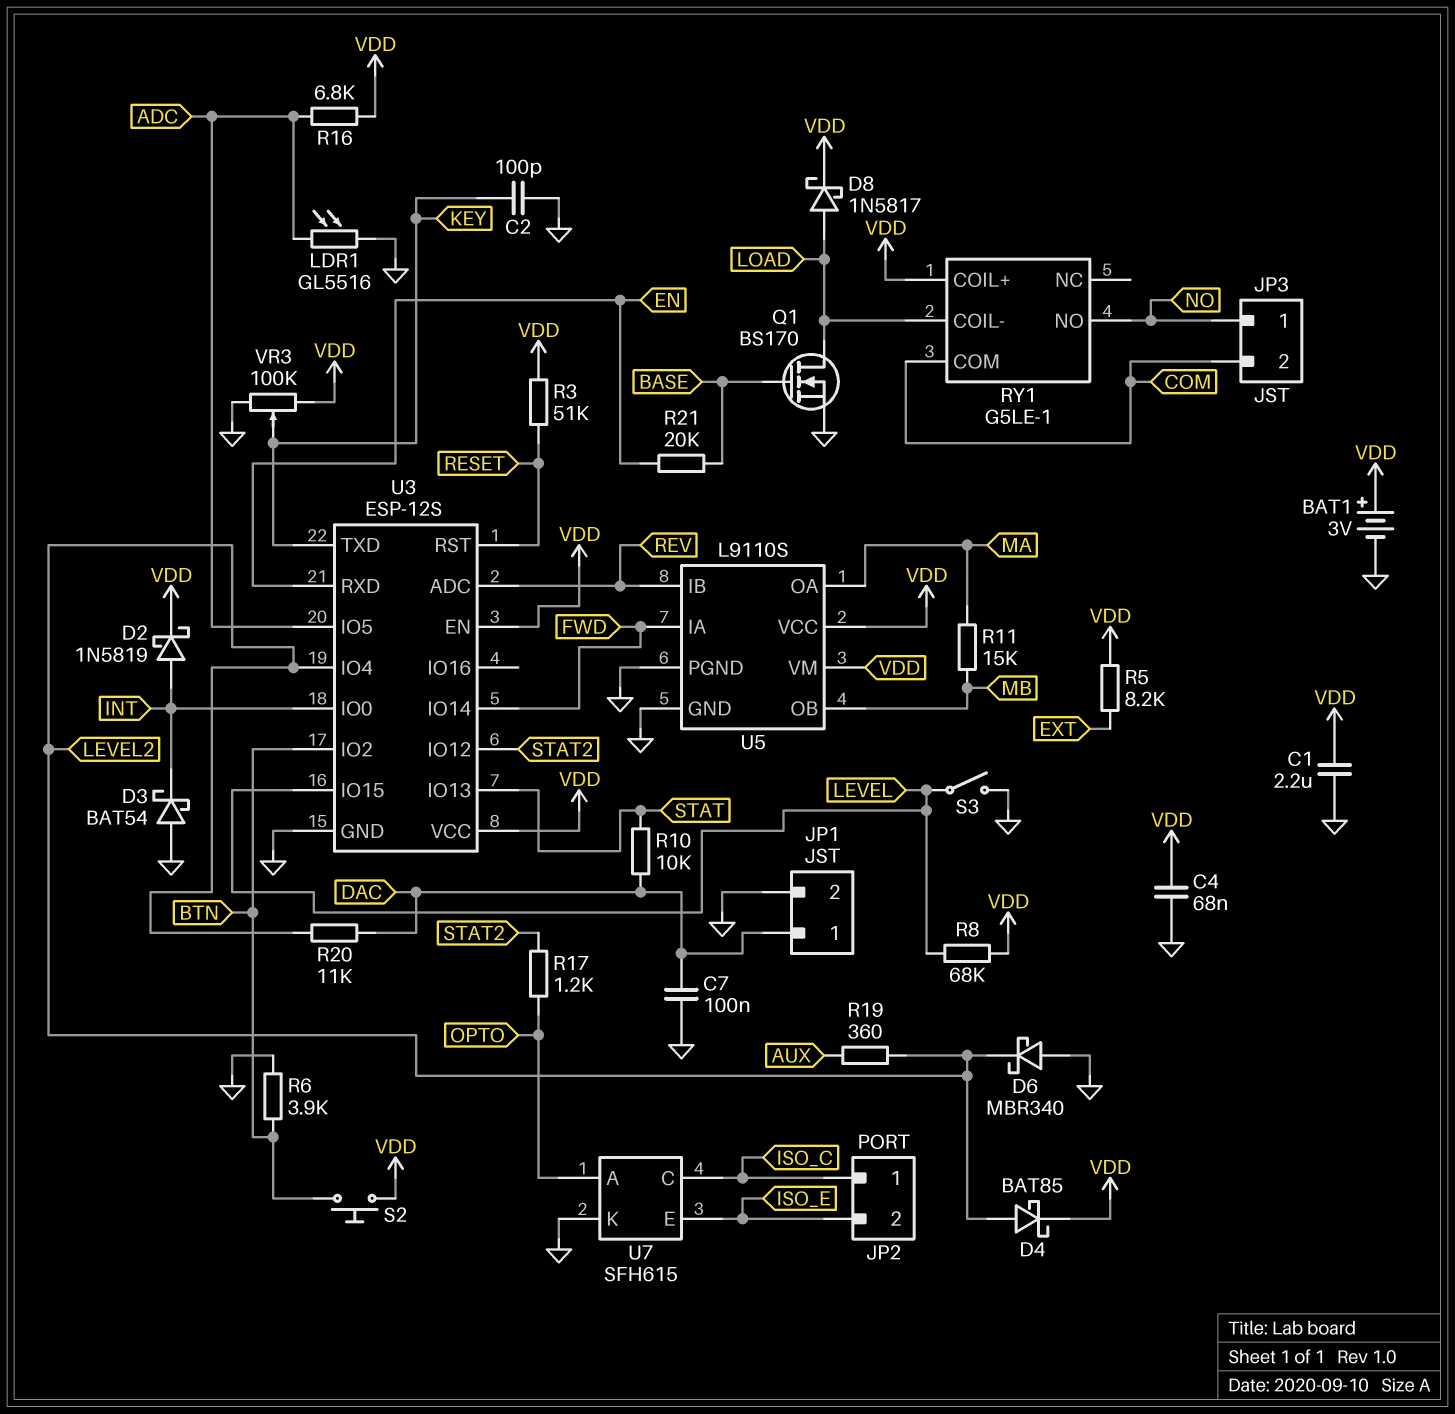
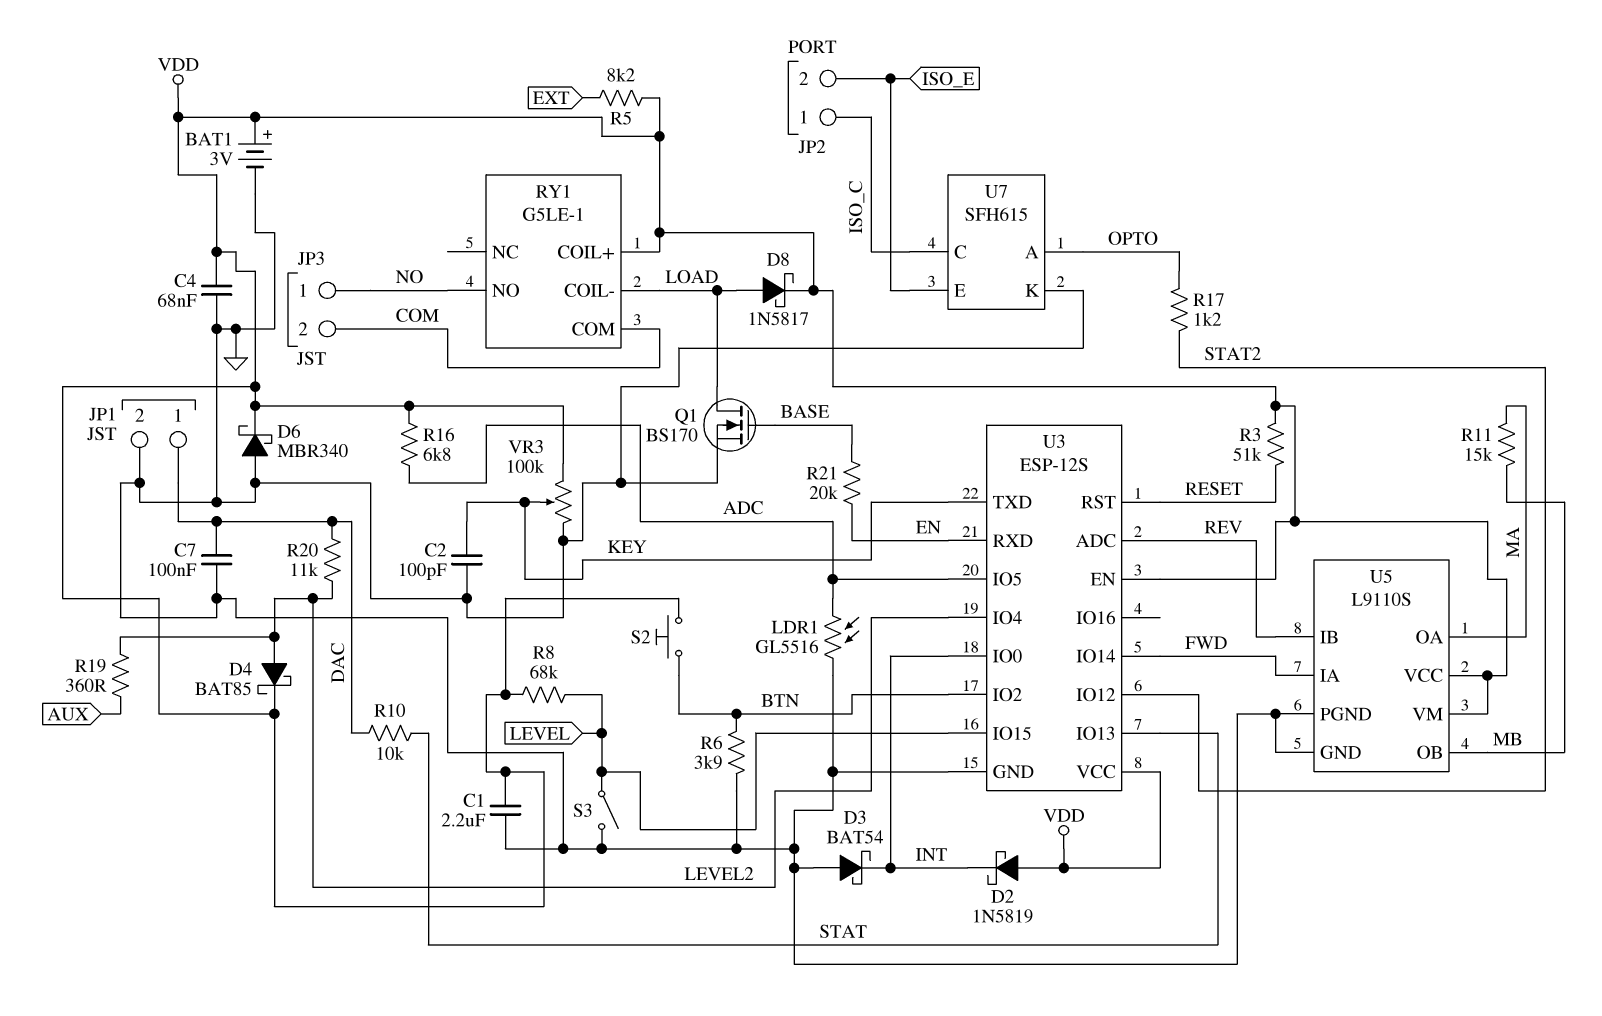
D2: schottky 1N5819 (A INT, K VDD) -> schottky 1N5819 (A VDD, K INT)
D6: schottky MBR340 (A GND, K LEVEL2) -> schottky MBR340 (A GND, K VDD)

